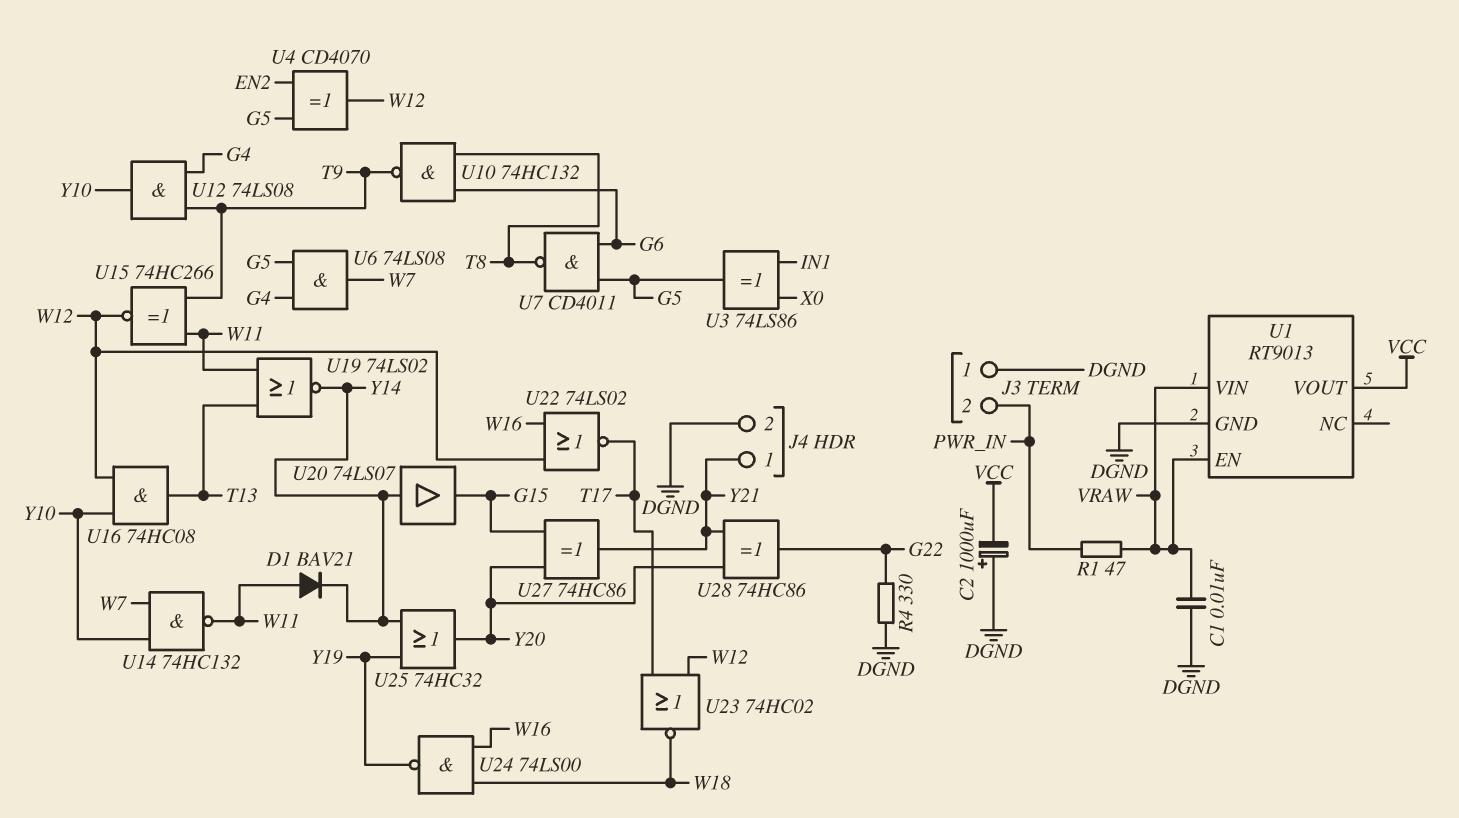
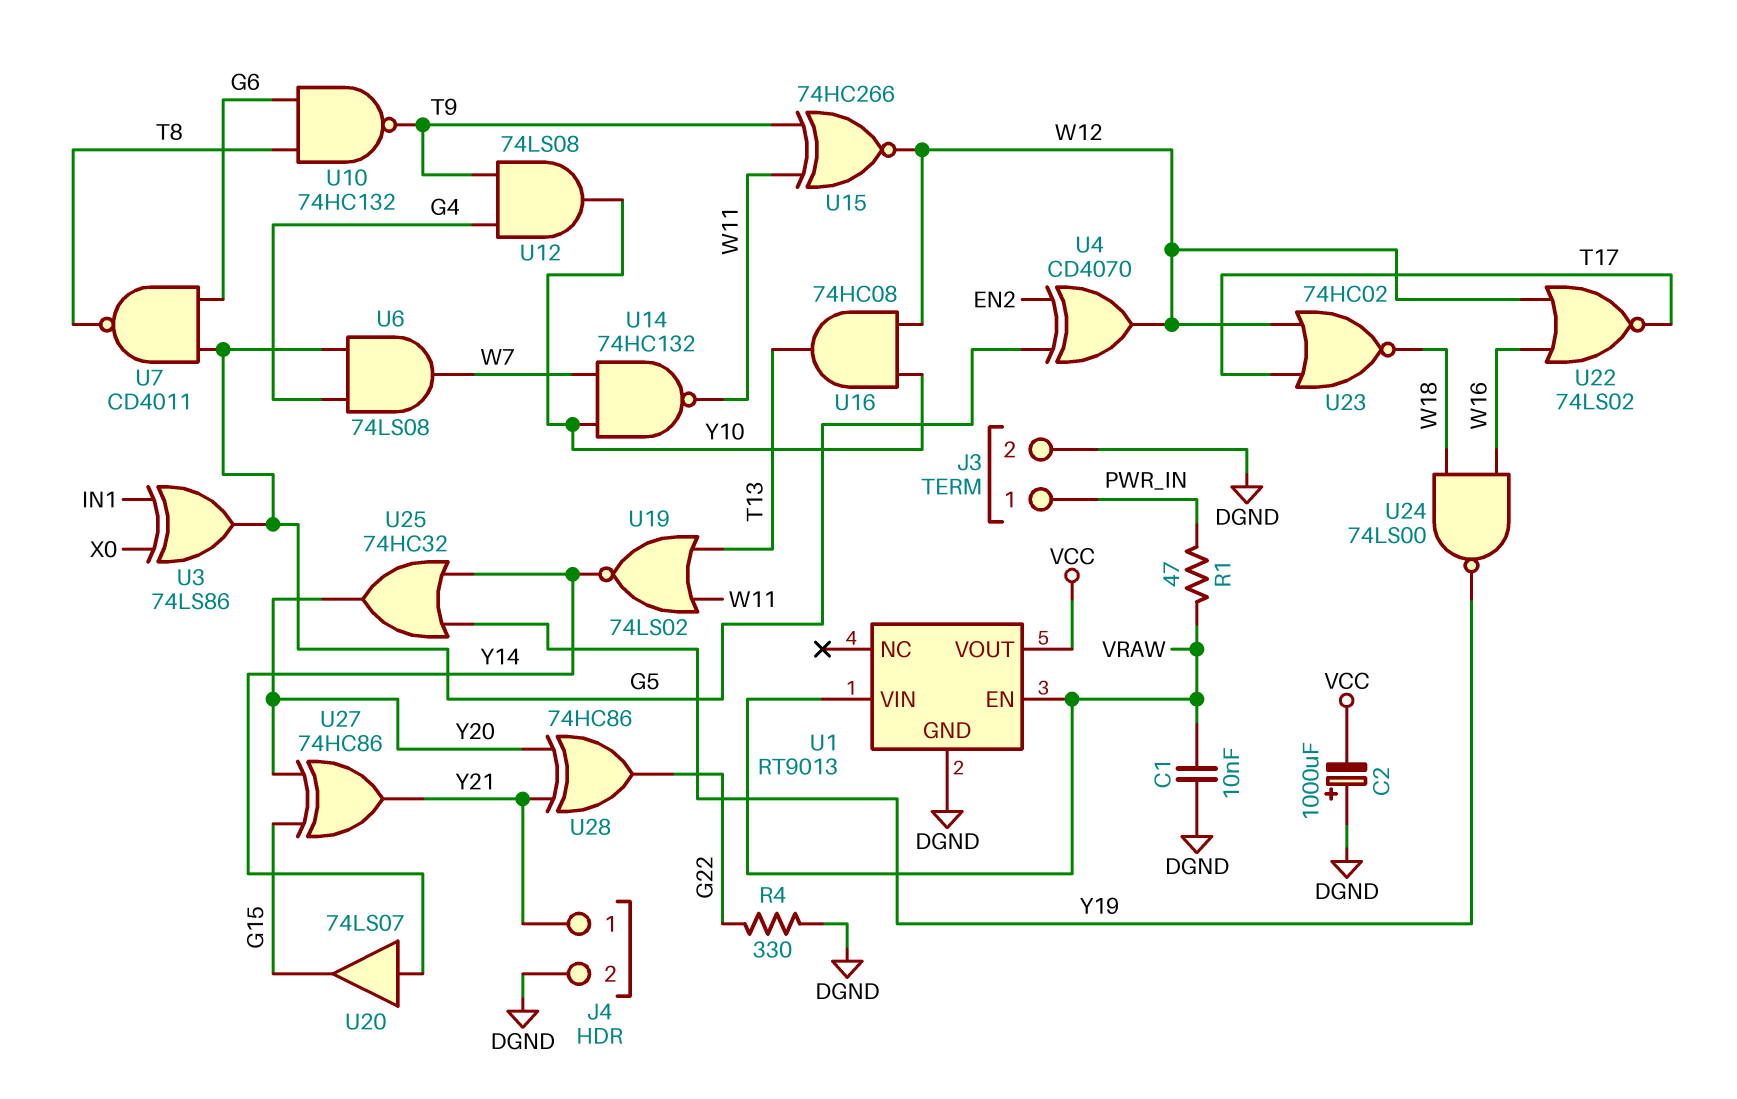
D1: diode BAV21 (A W11, K Y14) -> none
J3 pin 1: DGND -> PWR_IN
J3 pin 2: PWR_IN -> DGND

